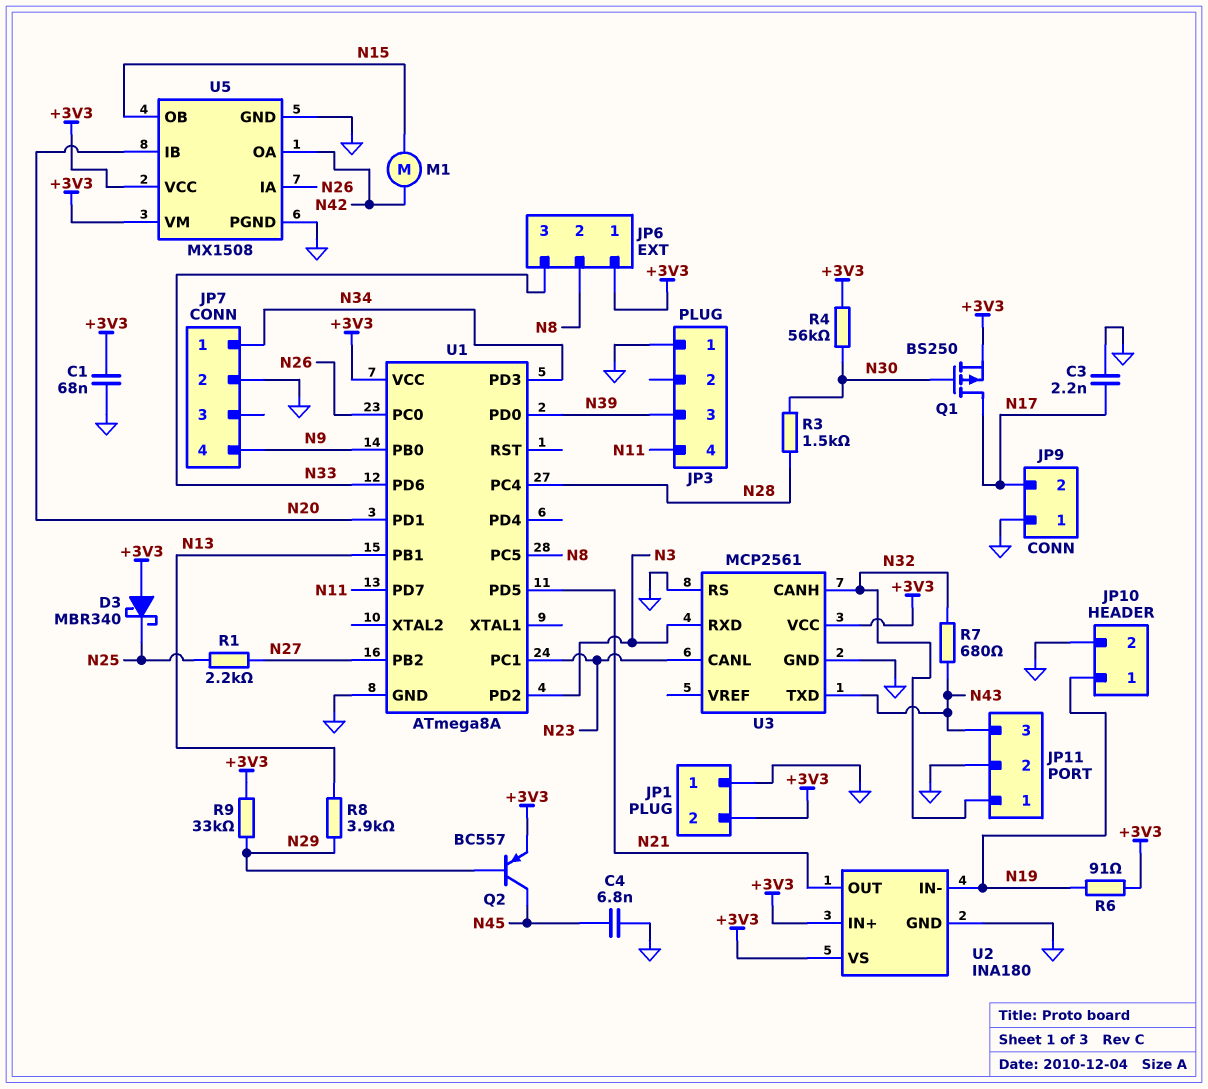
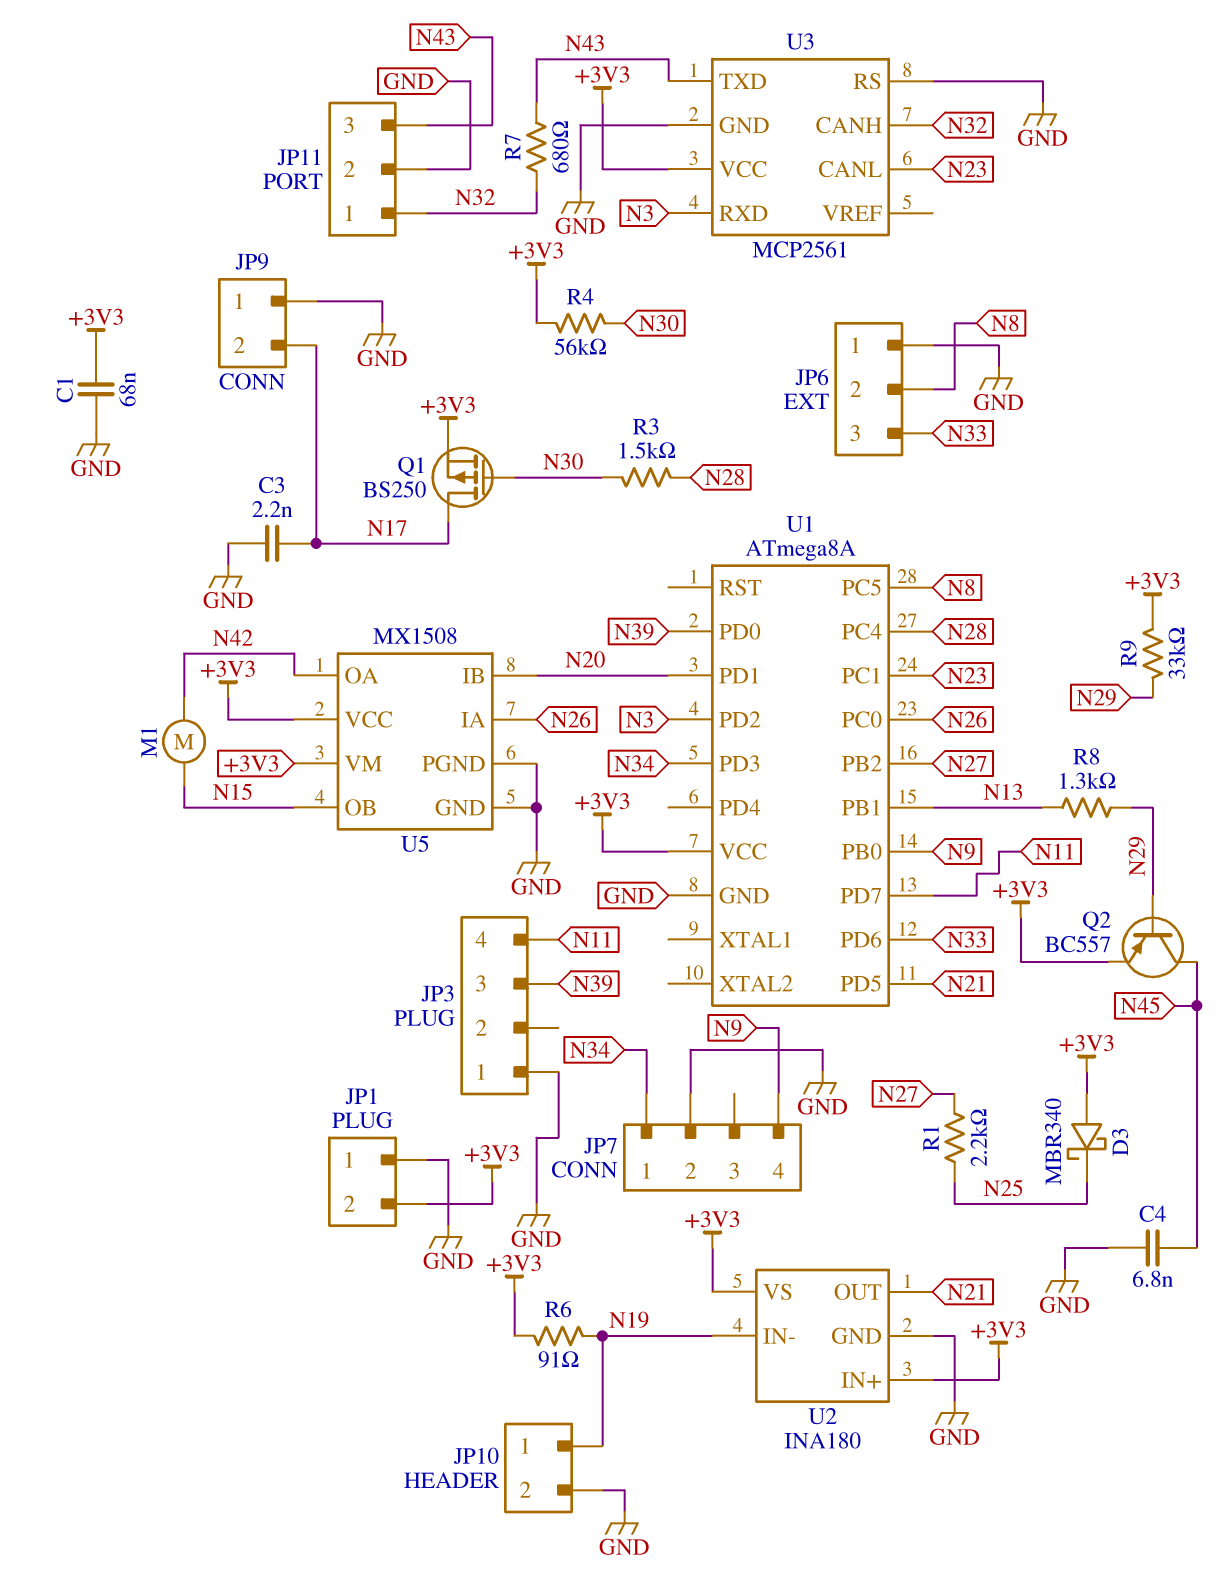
JP6 pin 1: +3V3 -> GND
R8: 3.9k (N13, N29) -> 1.3k (N13, N29)

